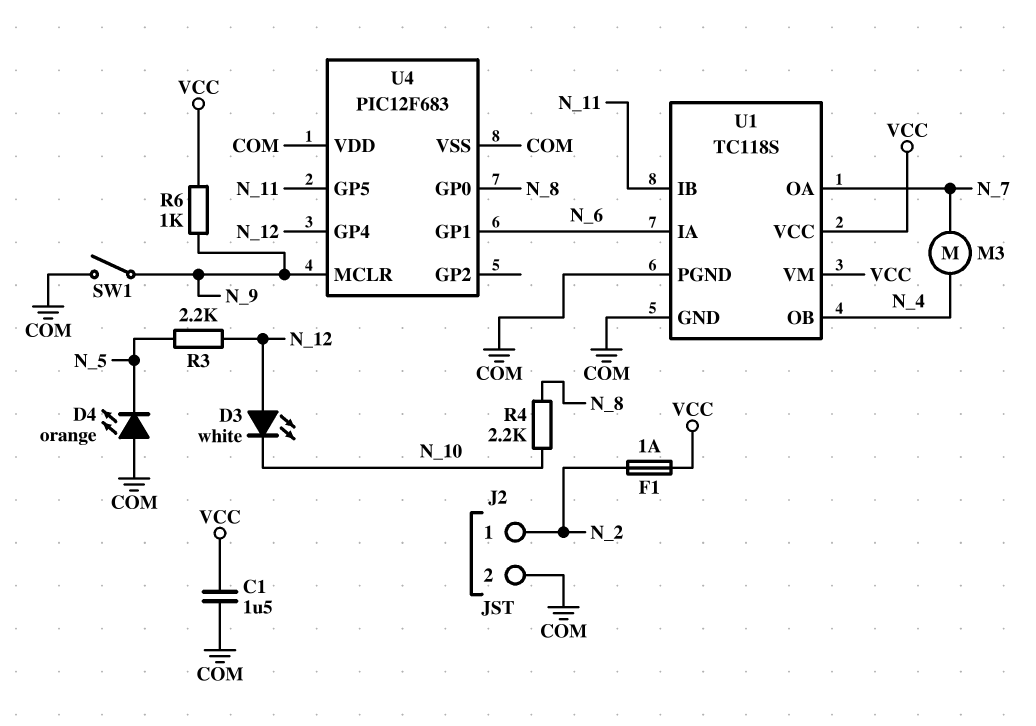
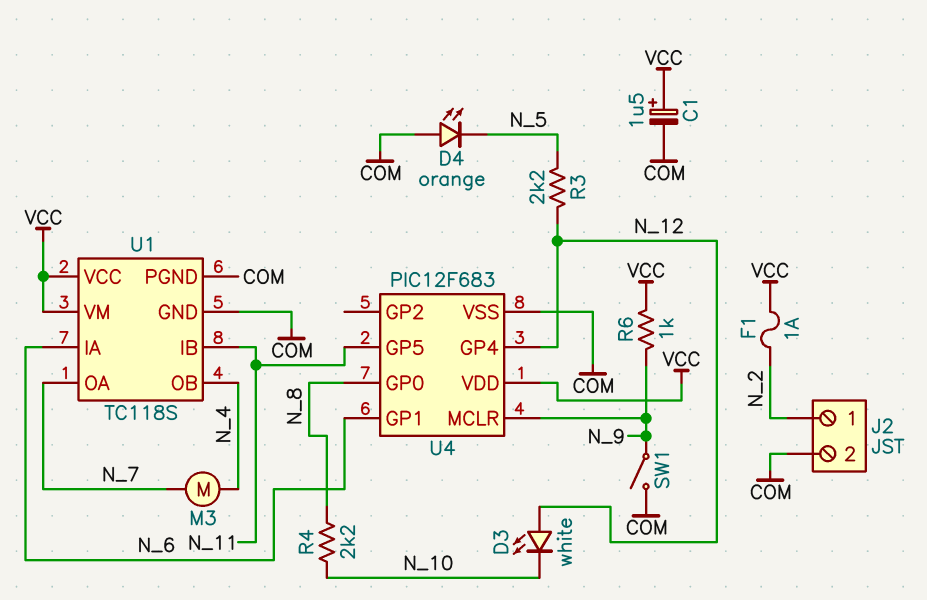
C1: 1.5uF (COM, VCC) -> 1.5uF (plus VCC, minus COM)
U4 pin VDD: COM -> VCC

